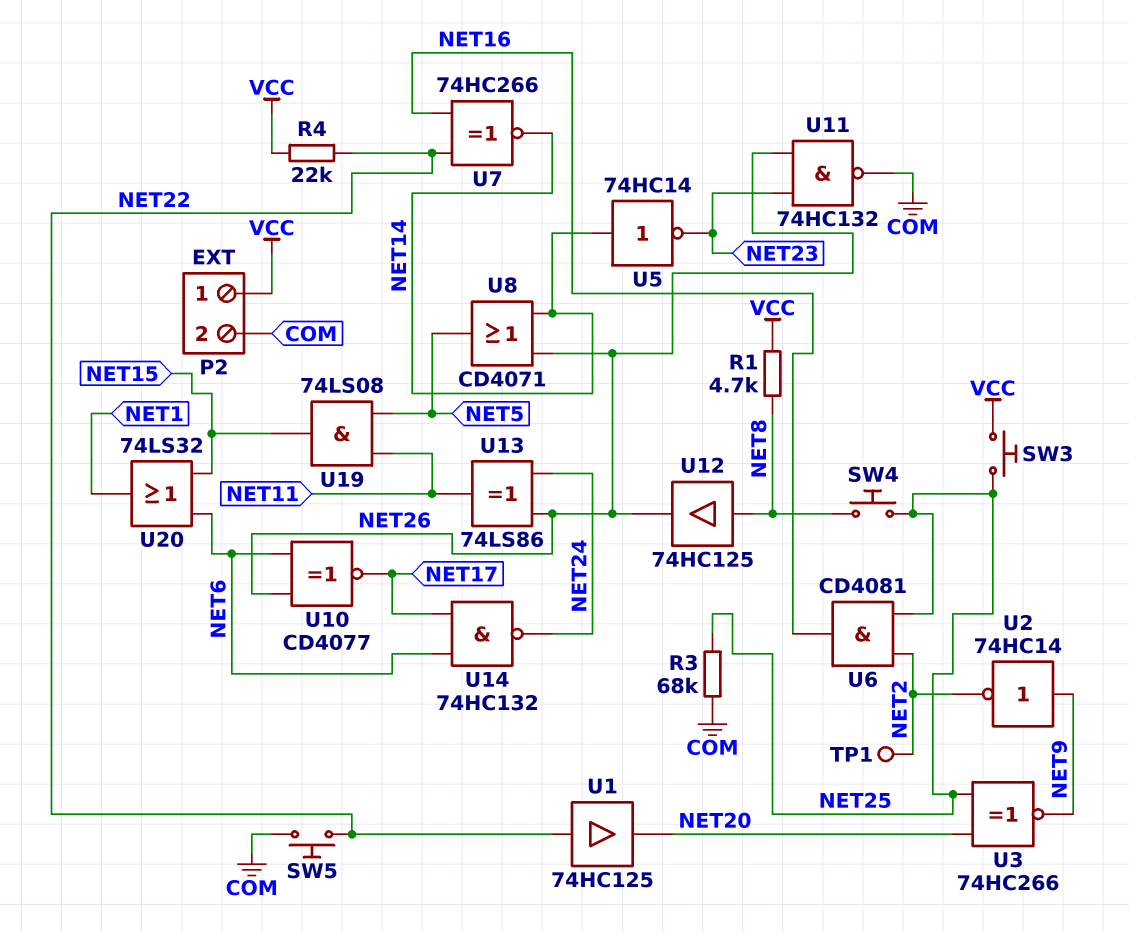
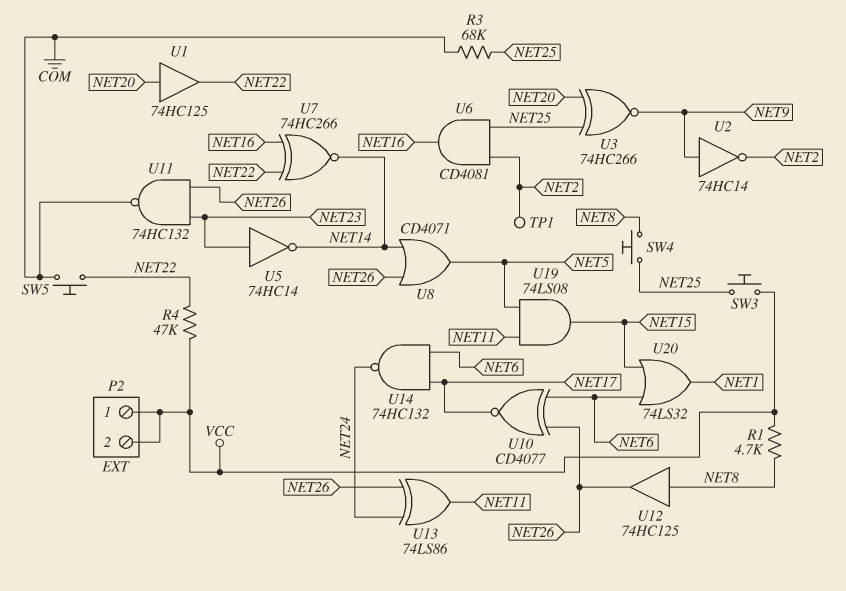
P2 pin 2: COM -> VCC
R4: 22k (NET22, VCC) -> 47k (NET22, VCC)
U1: buffer 74HC125 (in NET22, out NET20) -> buffer 74HC125 (in NET20, out NET22)
U5: NOT 74HC14 (in NET14, out NET23) -> NOT 74HC14 (in NET23, out NET14)

